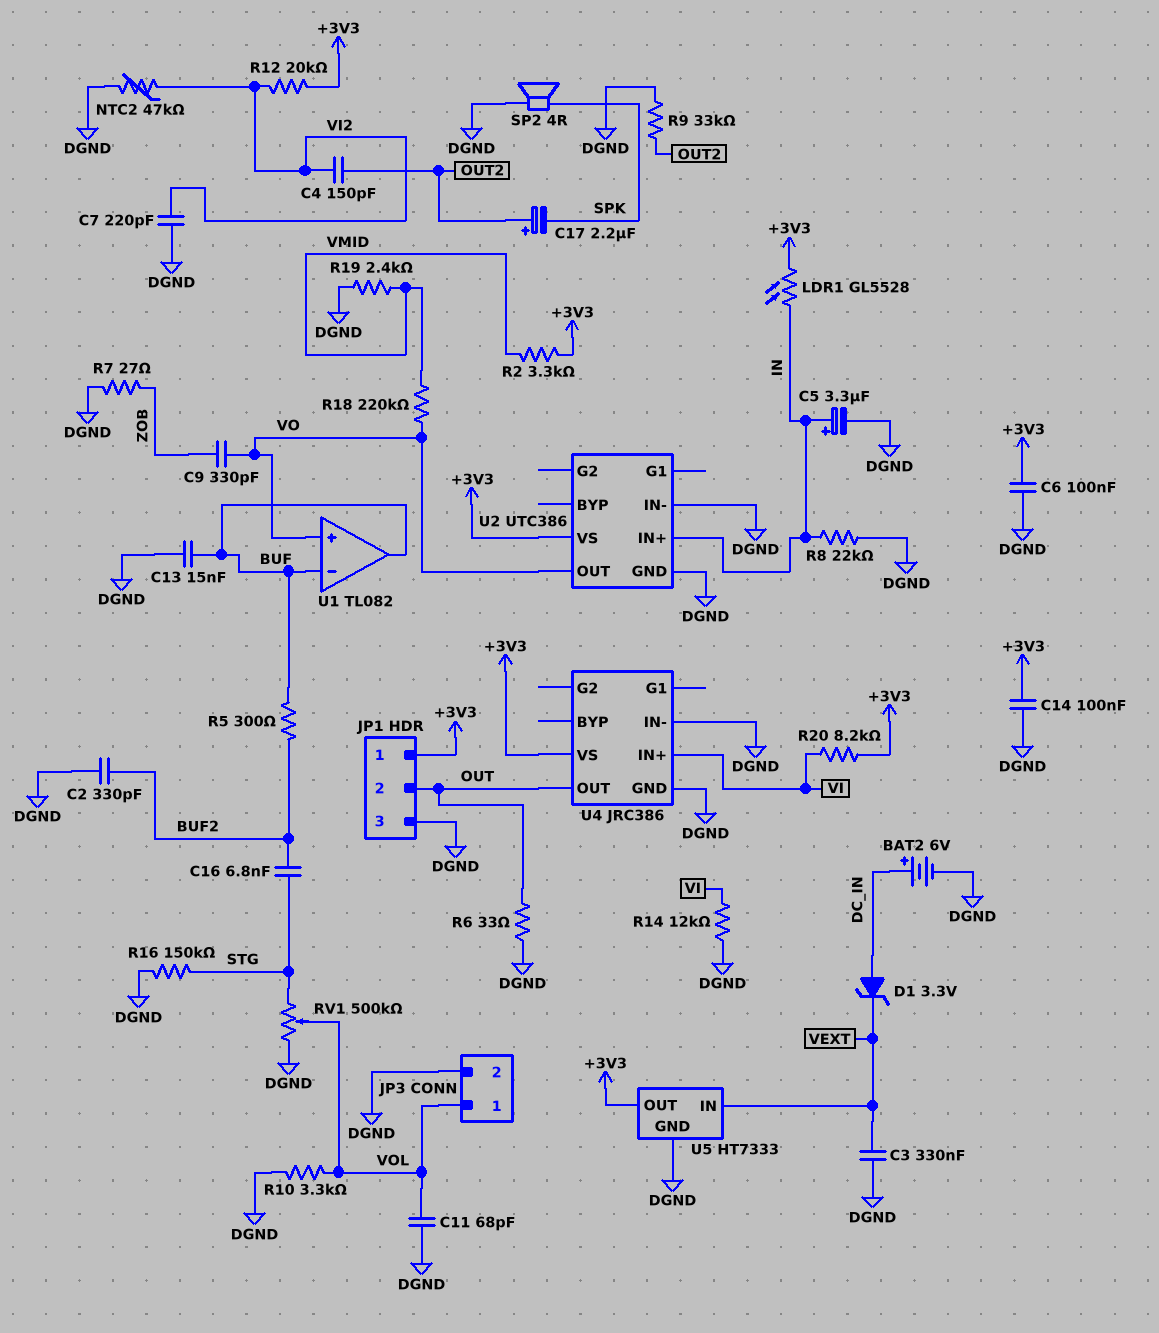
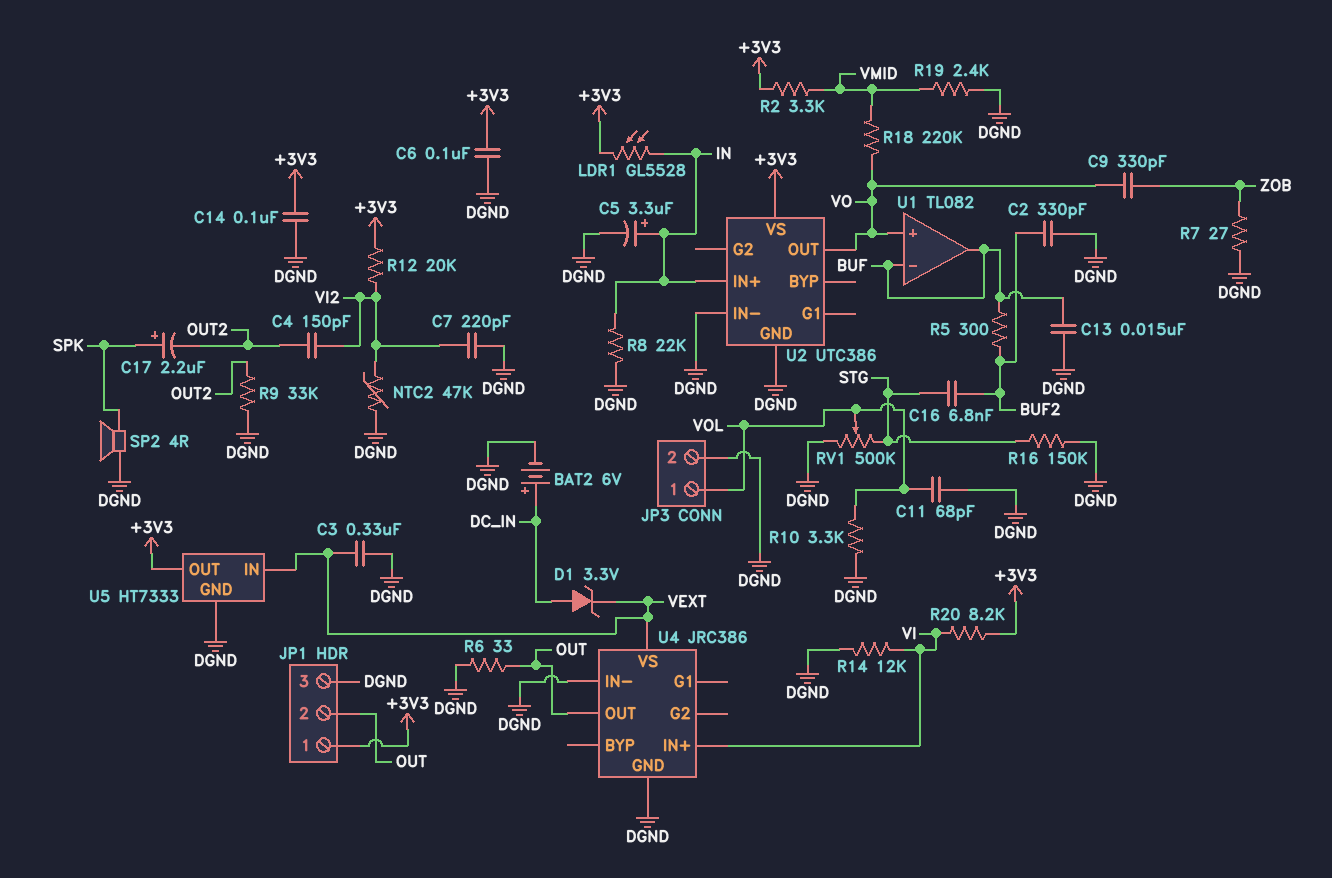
C17: 2.2uF (plus OUT2, minus SPK) -> 2.2uF (plus SPK, minus OUT2)
U4 pin VS: +3V3 -> VEXT

